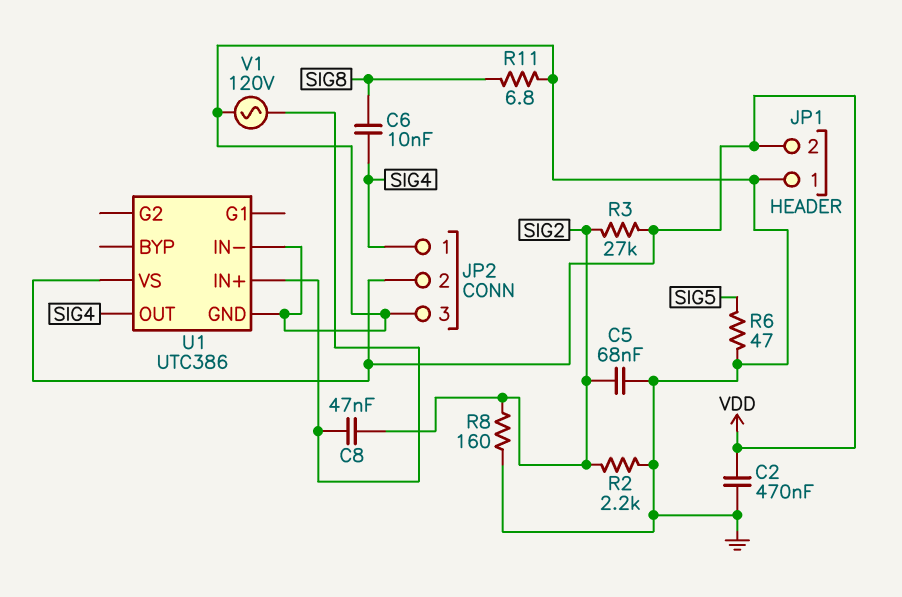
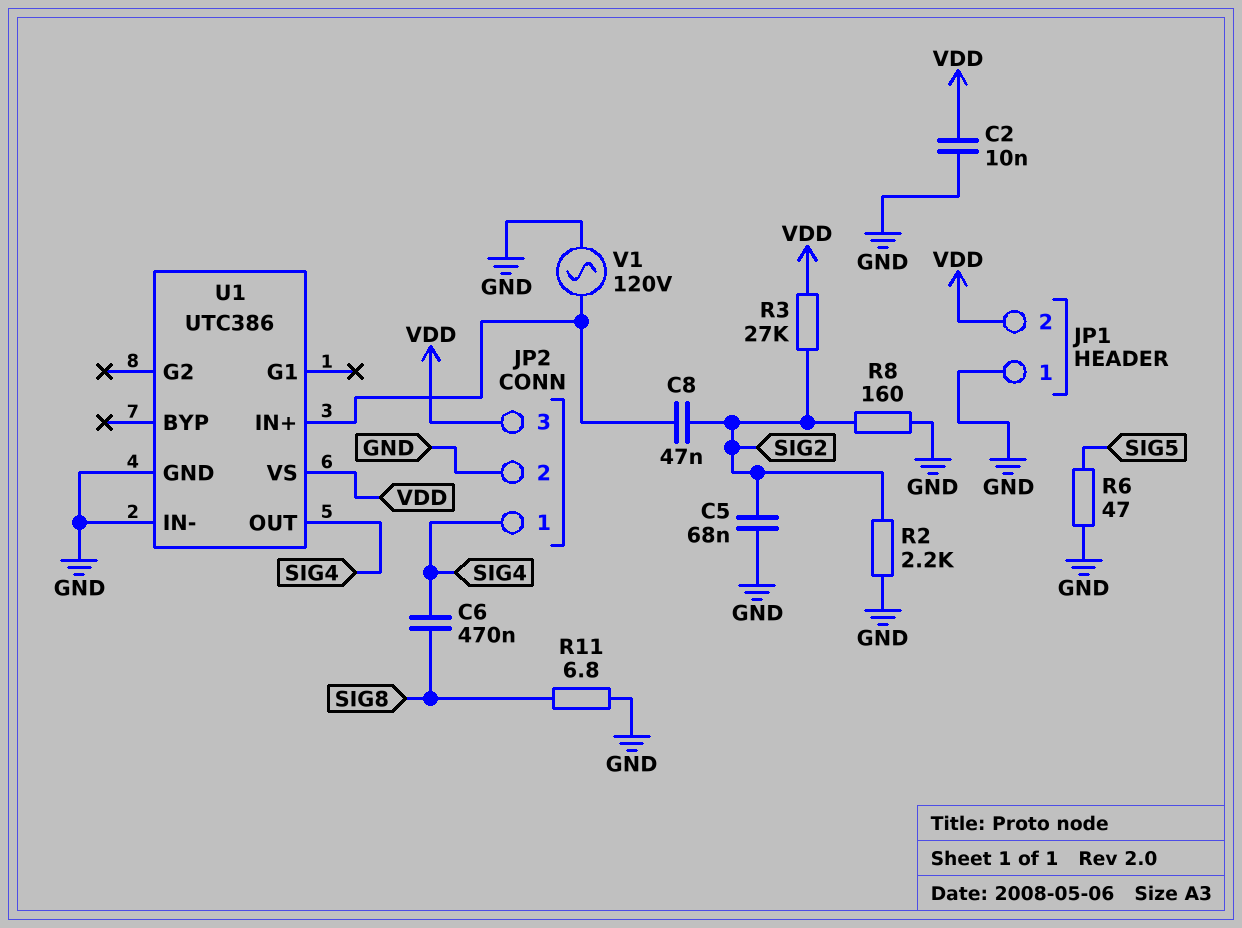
C2: 470nF (GND, VDD) -> 10nF (GND, VDD)
C6: 10nF (SIG4, SIG8) -> 470nF (SIG4, SIG8)
JP2 pin 2: VDD -> GND
JP2 pin 3: GND -> VDD

